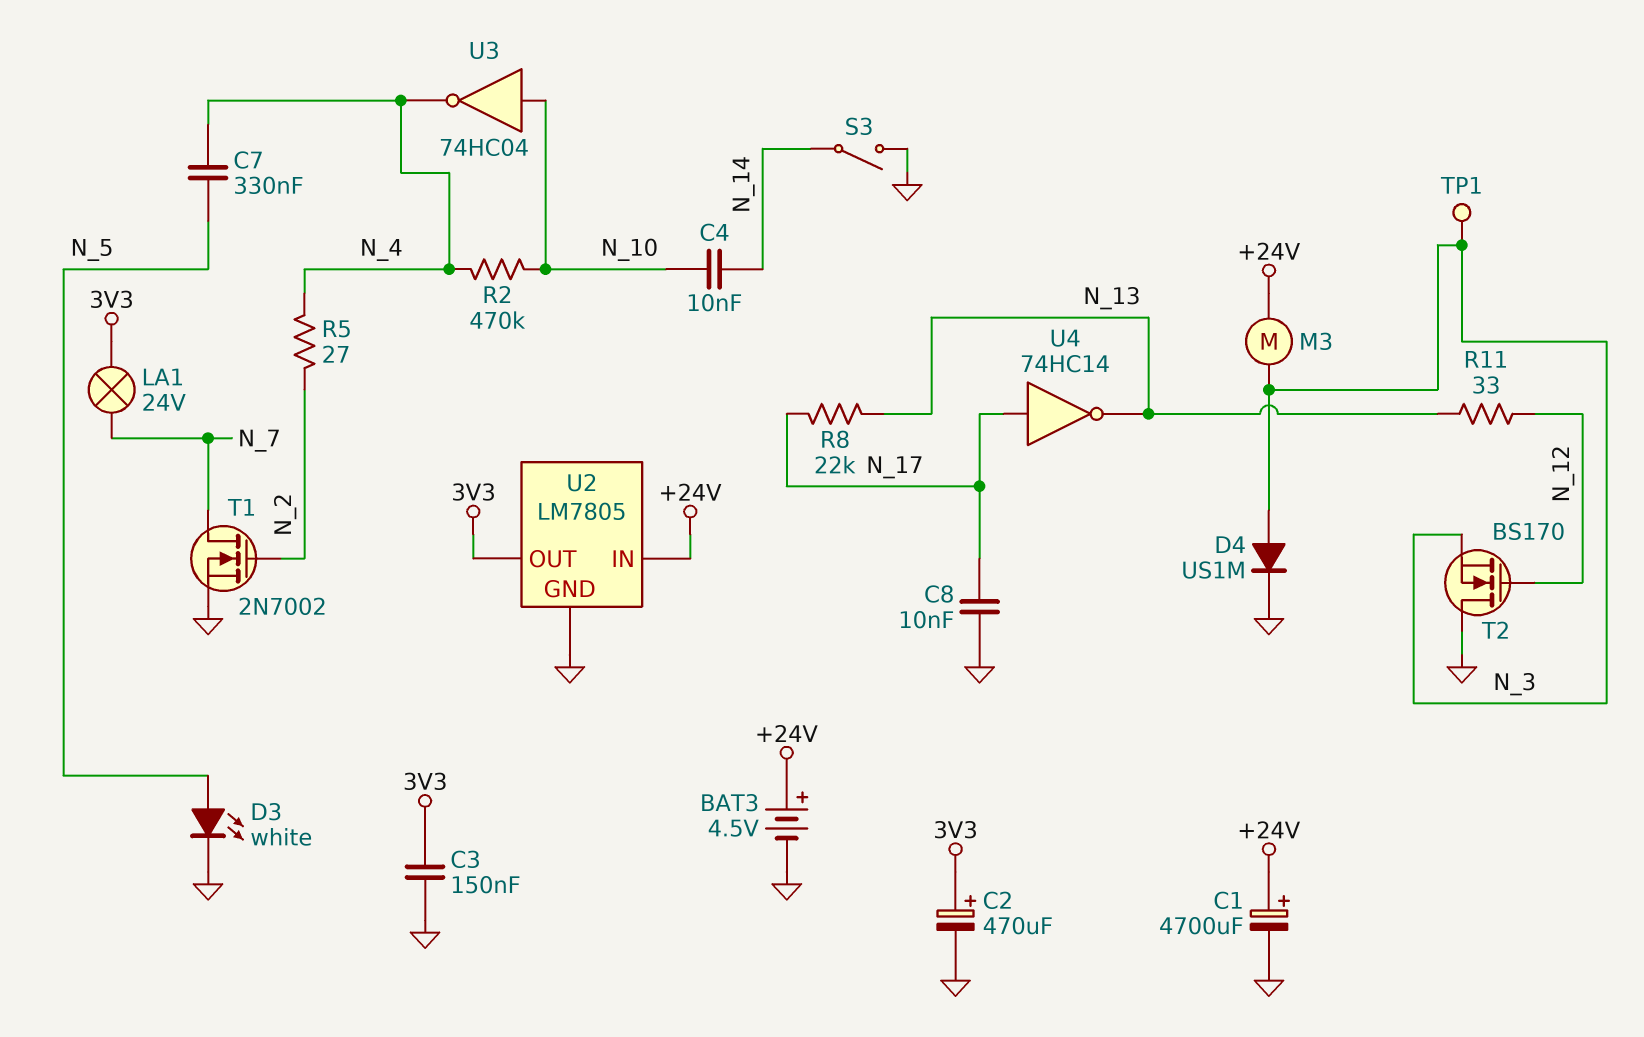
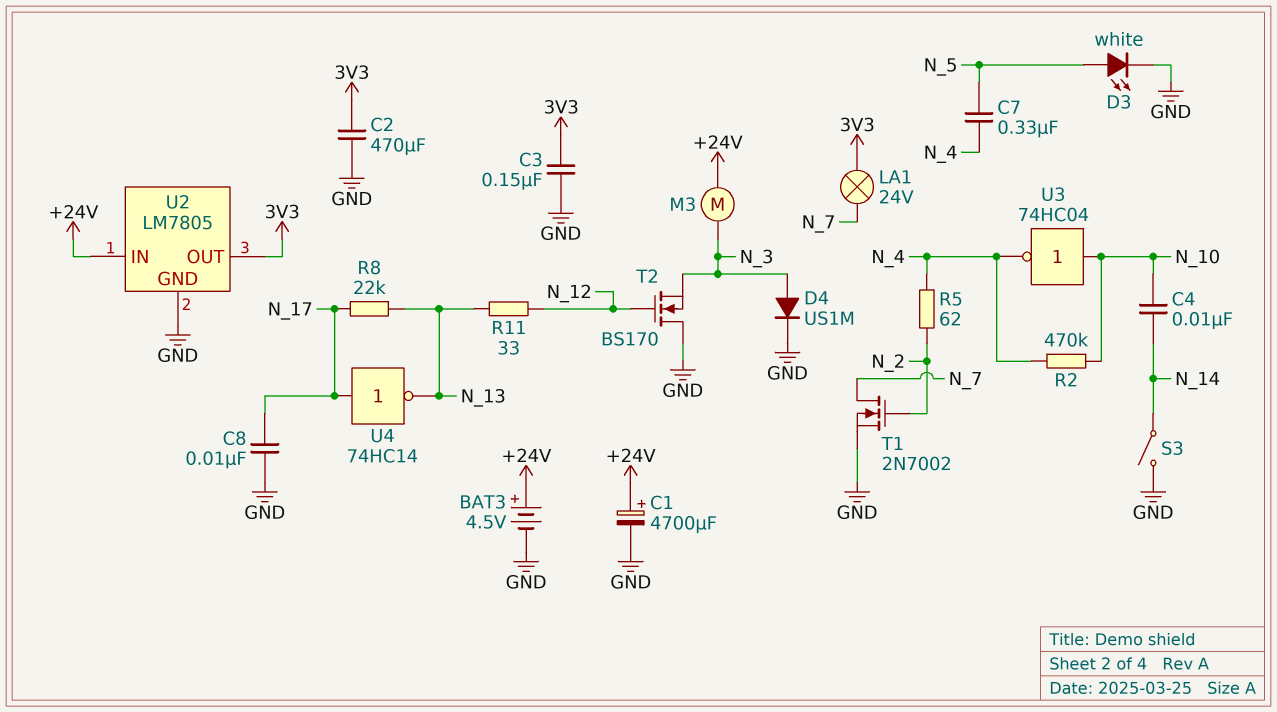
C2: 470uF (plus 3V3, minus GND) -> 470uF (3V3, GND)
R5: 27 (N_2, N_4) -> 62 (N_2, N_4)
TP1: test point (N_3) -> none

